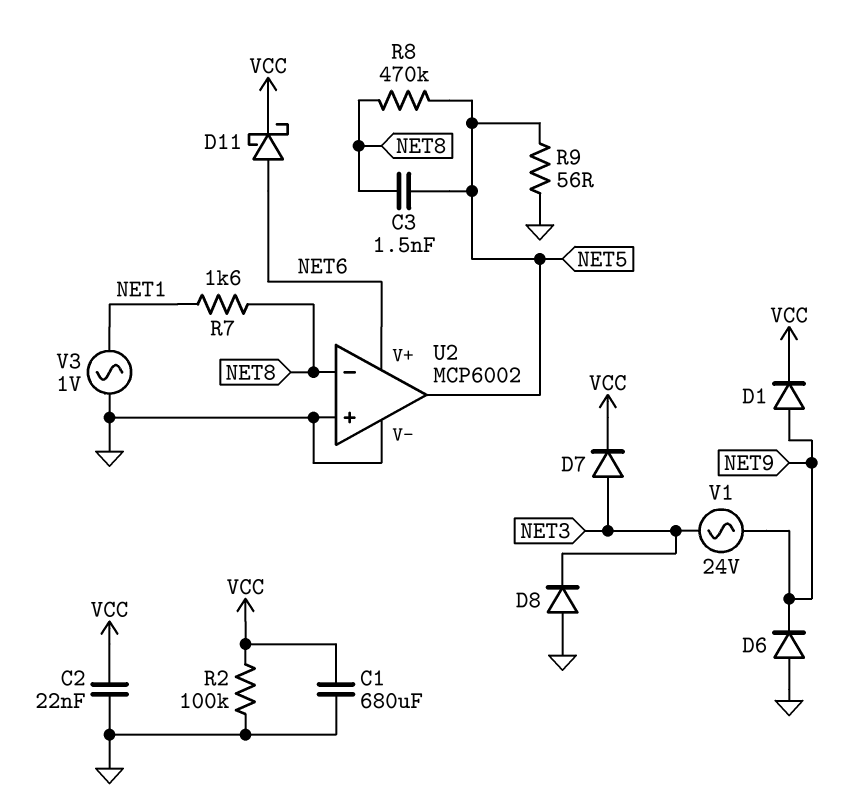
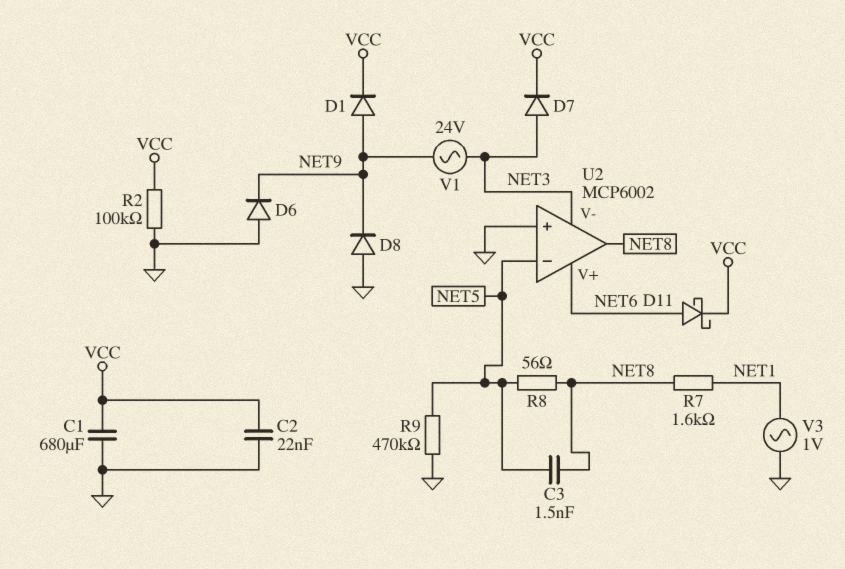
D8: diode (A GND, K NET3) -> diode (A GND, K NET9)
R8: 470k (NET5, NET8) -> 56 (NET5, NET8)
R9: 56 (GND, NET5) -> 470k (GND, NET5)
U2 pin V-: GND -> NET3
U2 pin in-: NET8 -> NET5
U2 pin out: NET5 -> NET8

